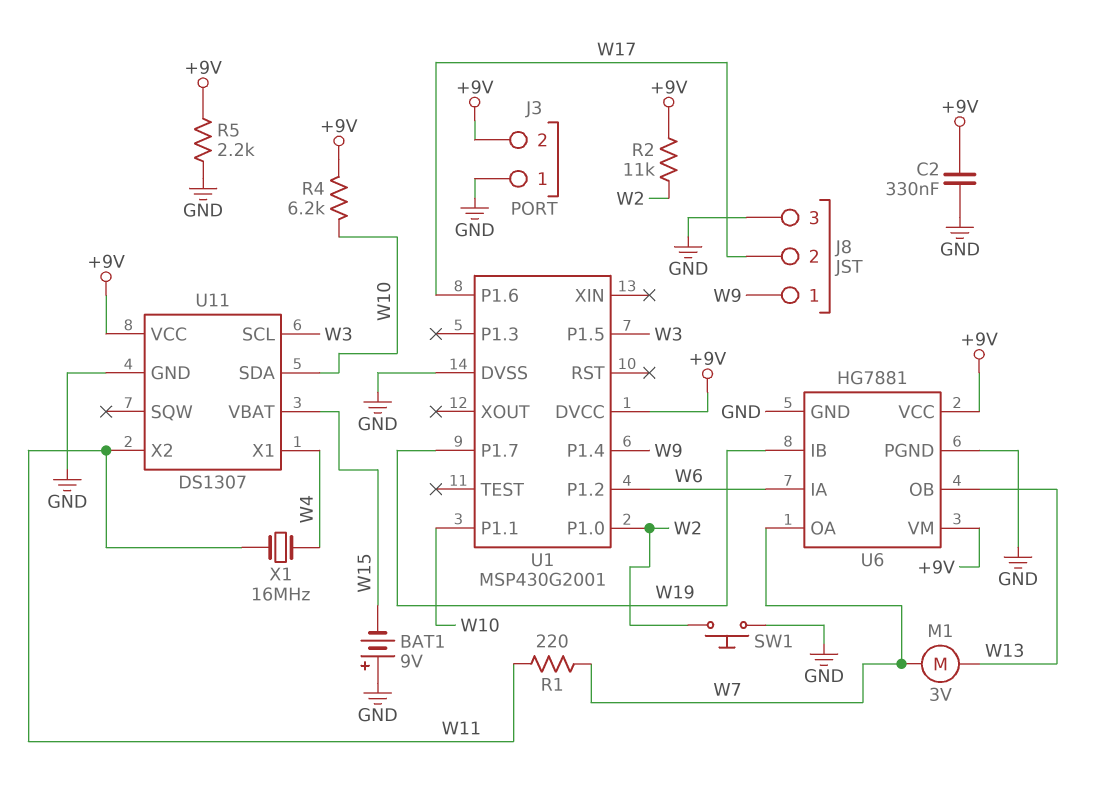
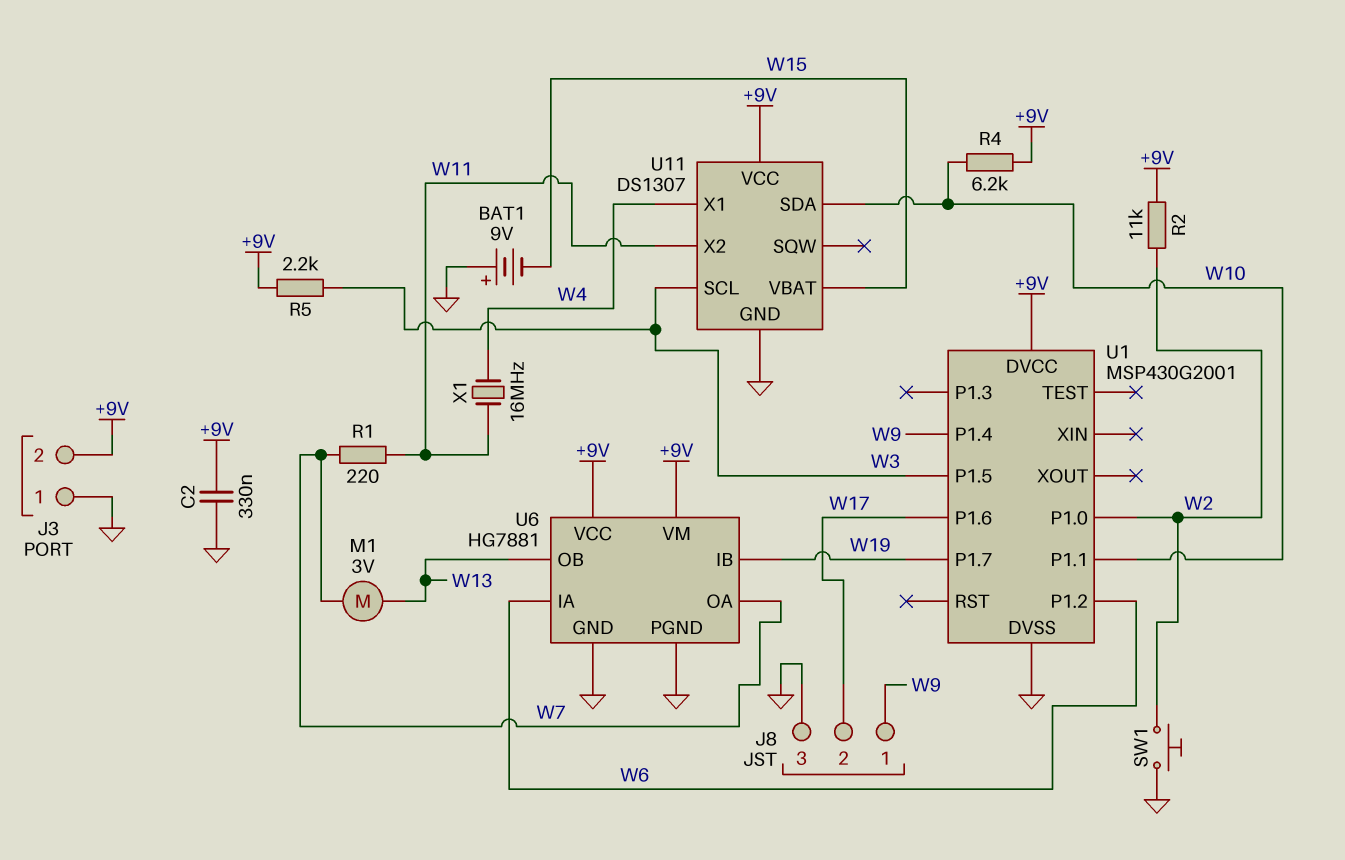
R5: 2.2k (+9V, GND) -> 2.2k (+9V, W3)

